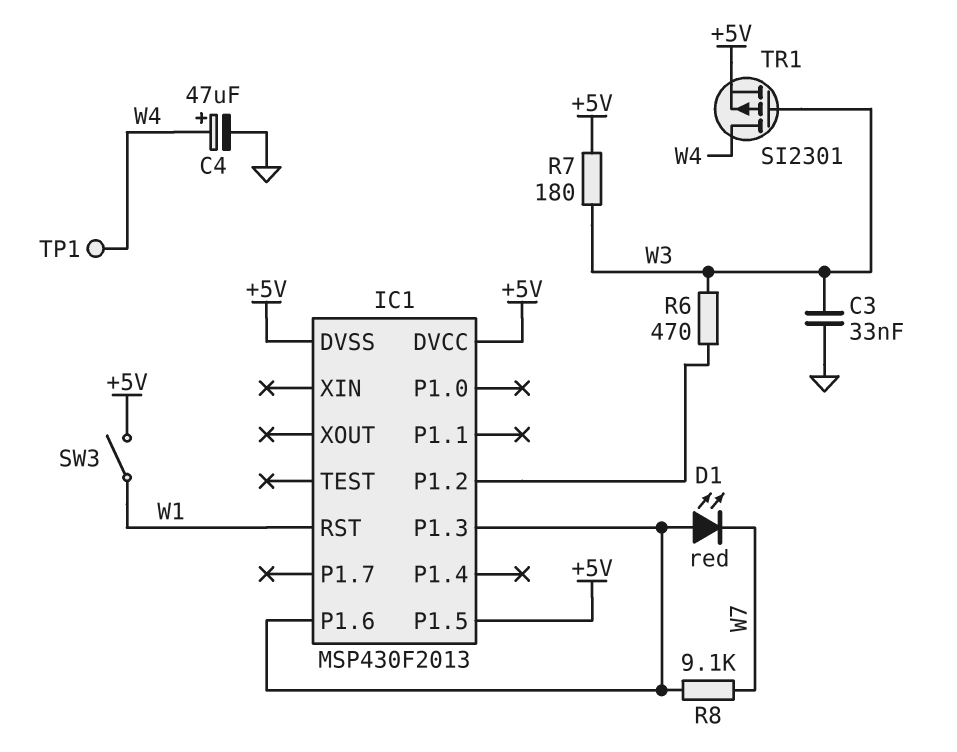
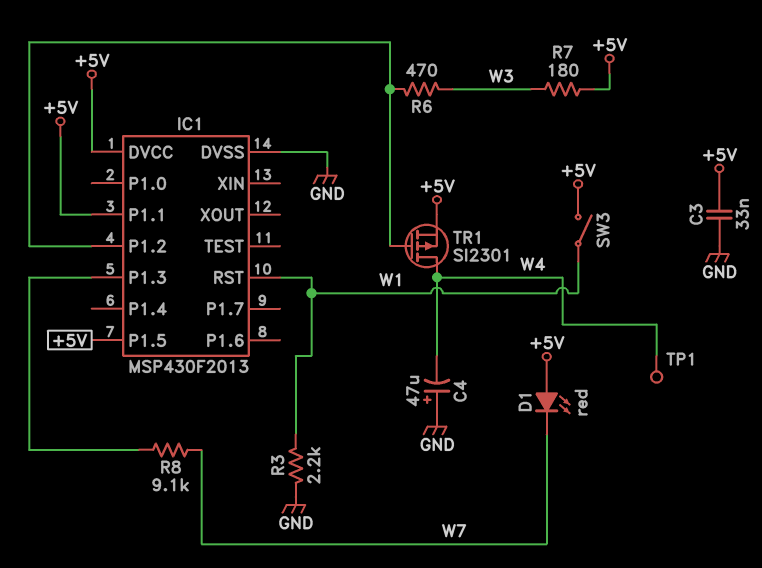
C3: 33nF (GND, W3) -> 33nF (+5V, GND)
C4: 47uF (plus W4, minus GND) -> 47uF (plus GND, minus W4)
D1: LED red (A IC1/P1.3, K W7) -> LED red (A +5V, K W7)
IC1 pin DVSS: +5V -> GND
IC1 pin P1.1: none -> +5V
IC1 pin P1.6: IC1/P1.3 -> none
R3: none -> 2.2k (GND, W1)
TR1: PMOS SI2301 (G W3, D W4, S +5V) -> PMOS SI2301 (G IC1/P1.2, D W4, S +5V)

